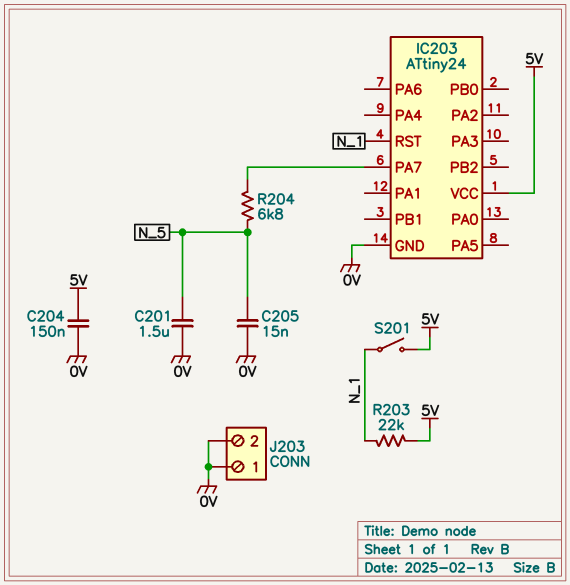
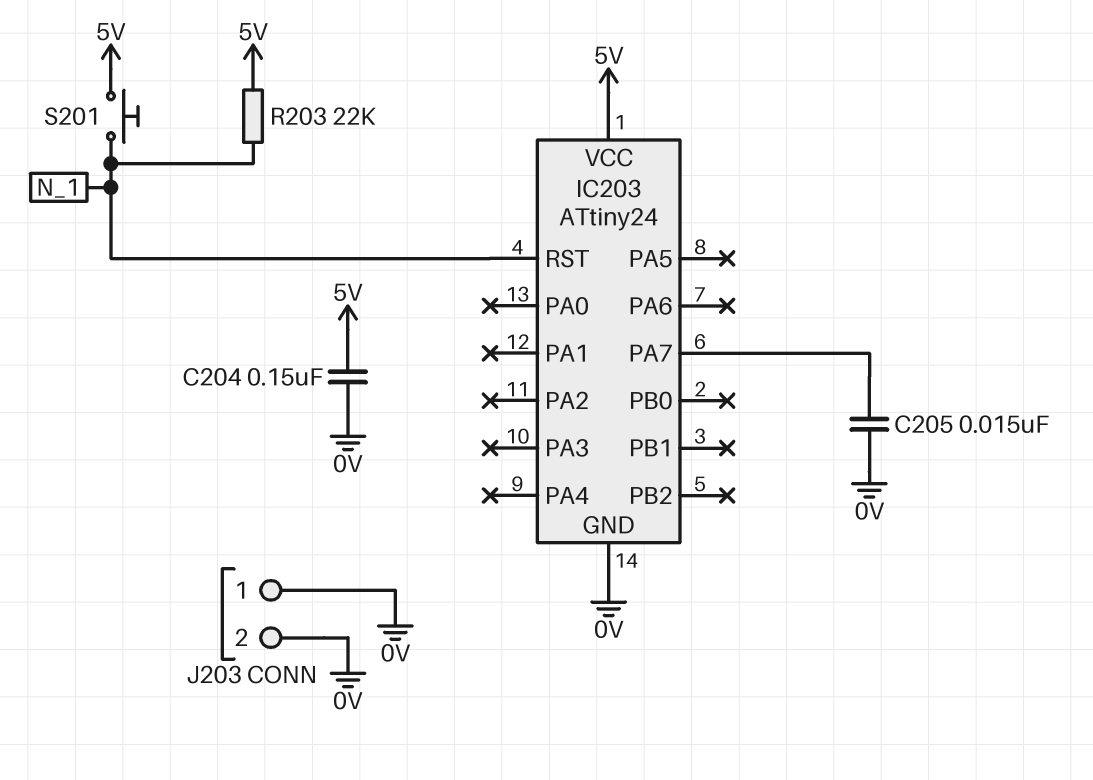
C201: 1.5uF (0V, N_5) -> none
C205: 15nF (0V, N_5) -> 15nF (0V, IC203/PA7)
R204: 6.8k (IC203/PA7, N_5) -> none
S201: switch (5V, N_1) -> button (5V, N_1)

